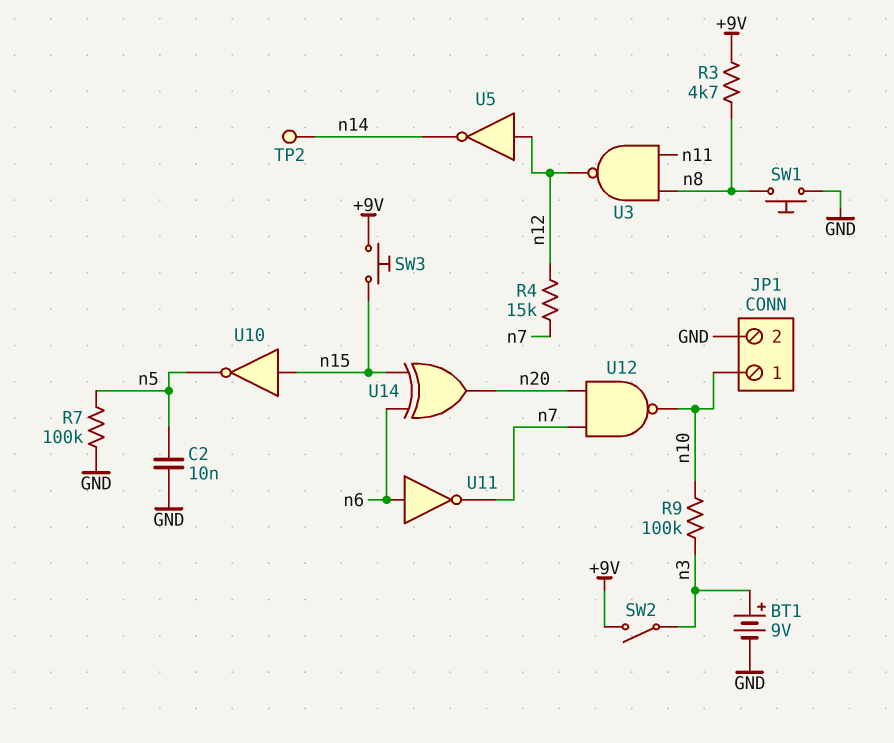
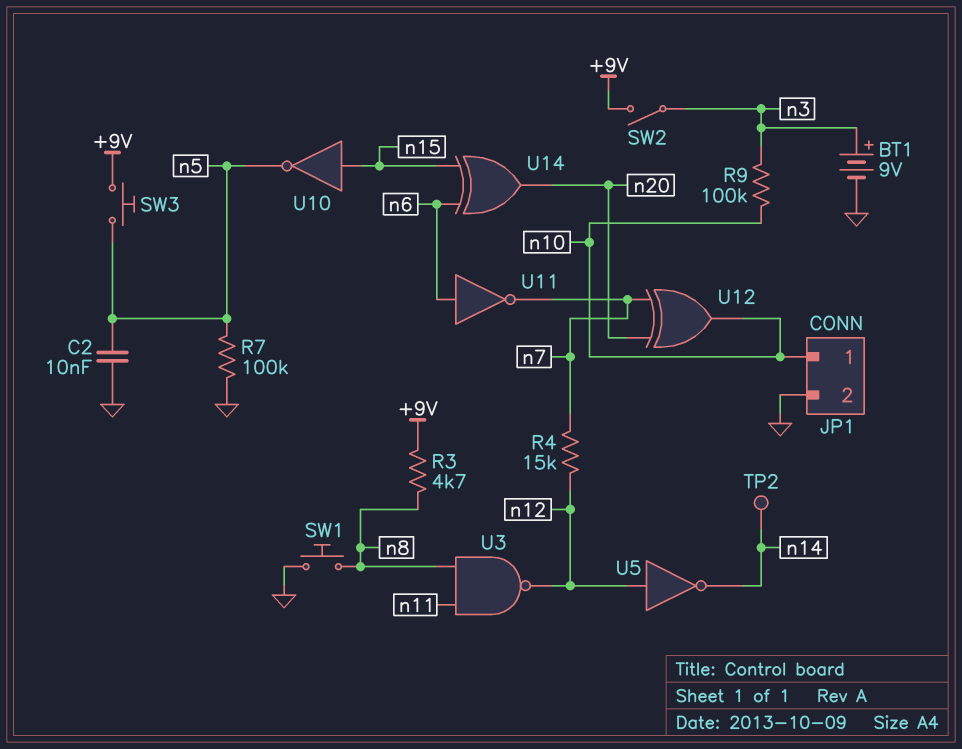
SW3: button (+9V, n15) -> button (+9V, n5)
U12: NAND (in n7, in n20, out n10) -> XOR (in n7, in n20, out n10)

